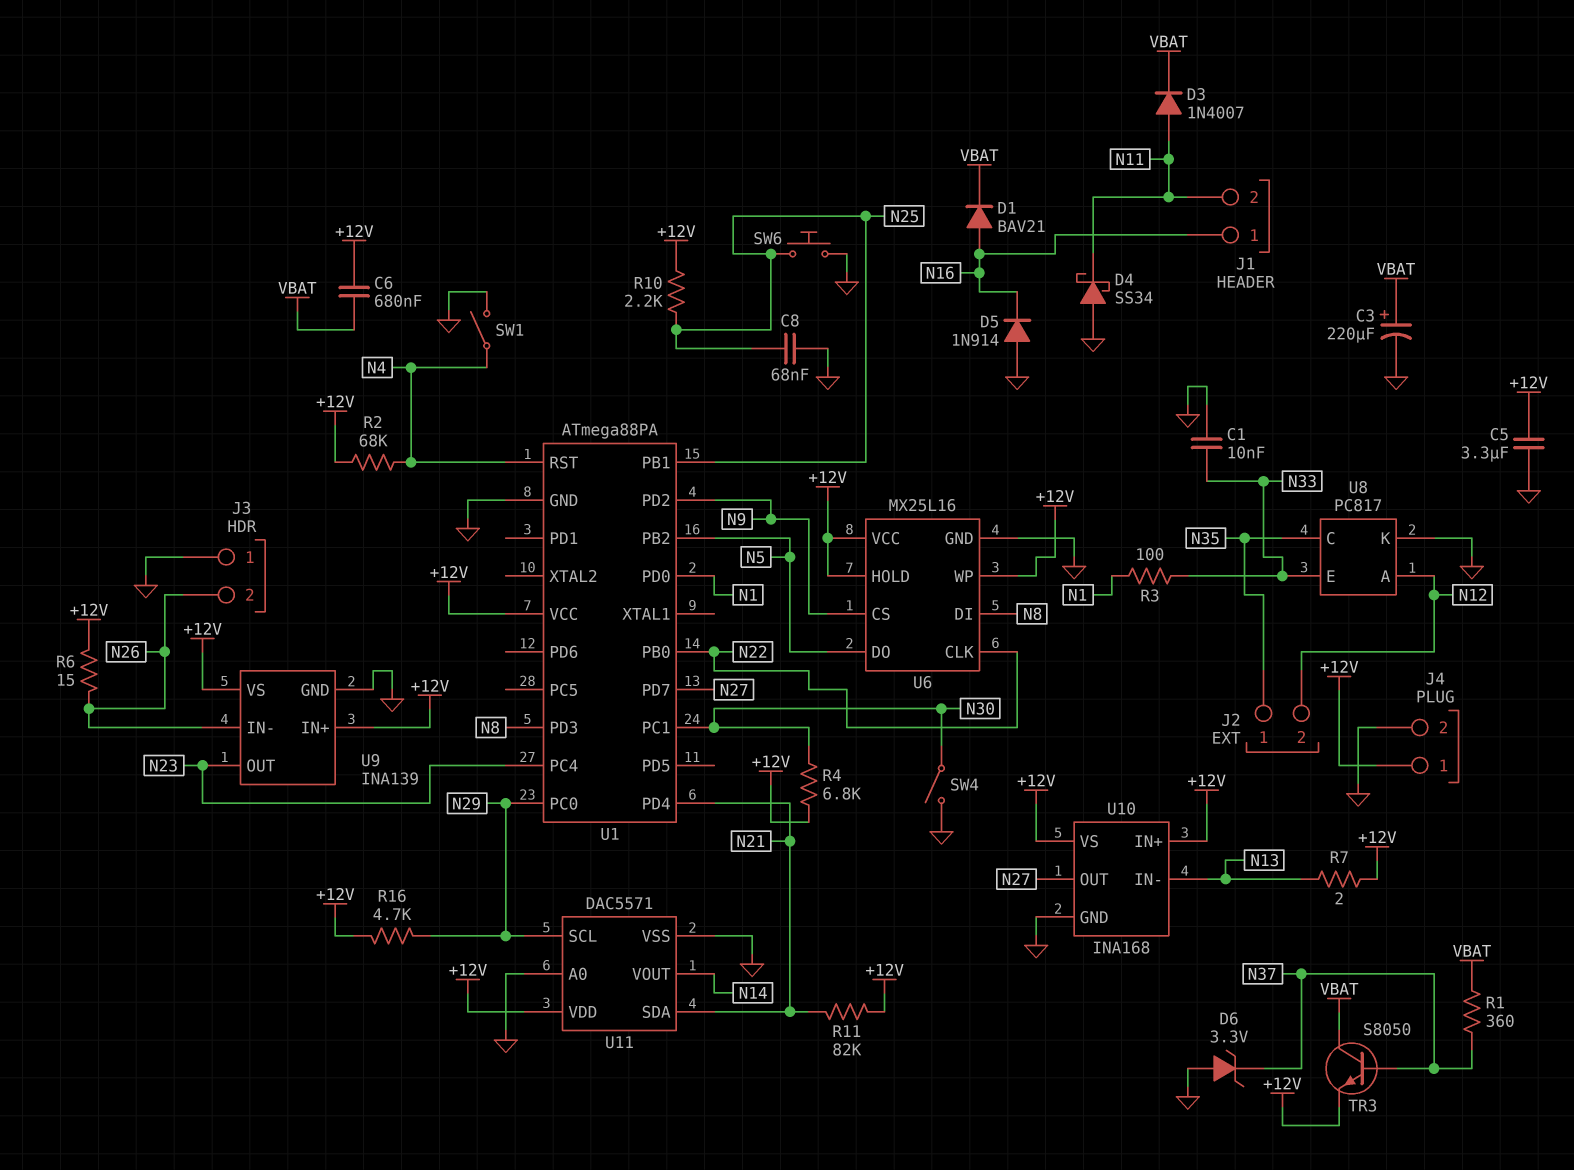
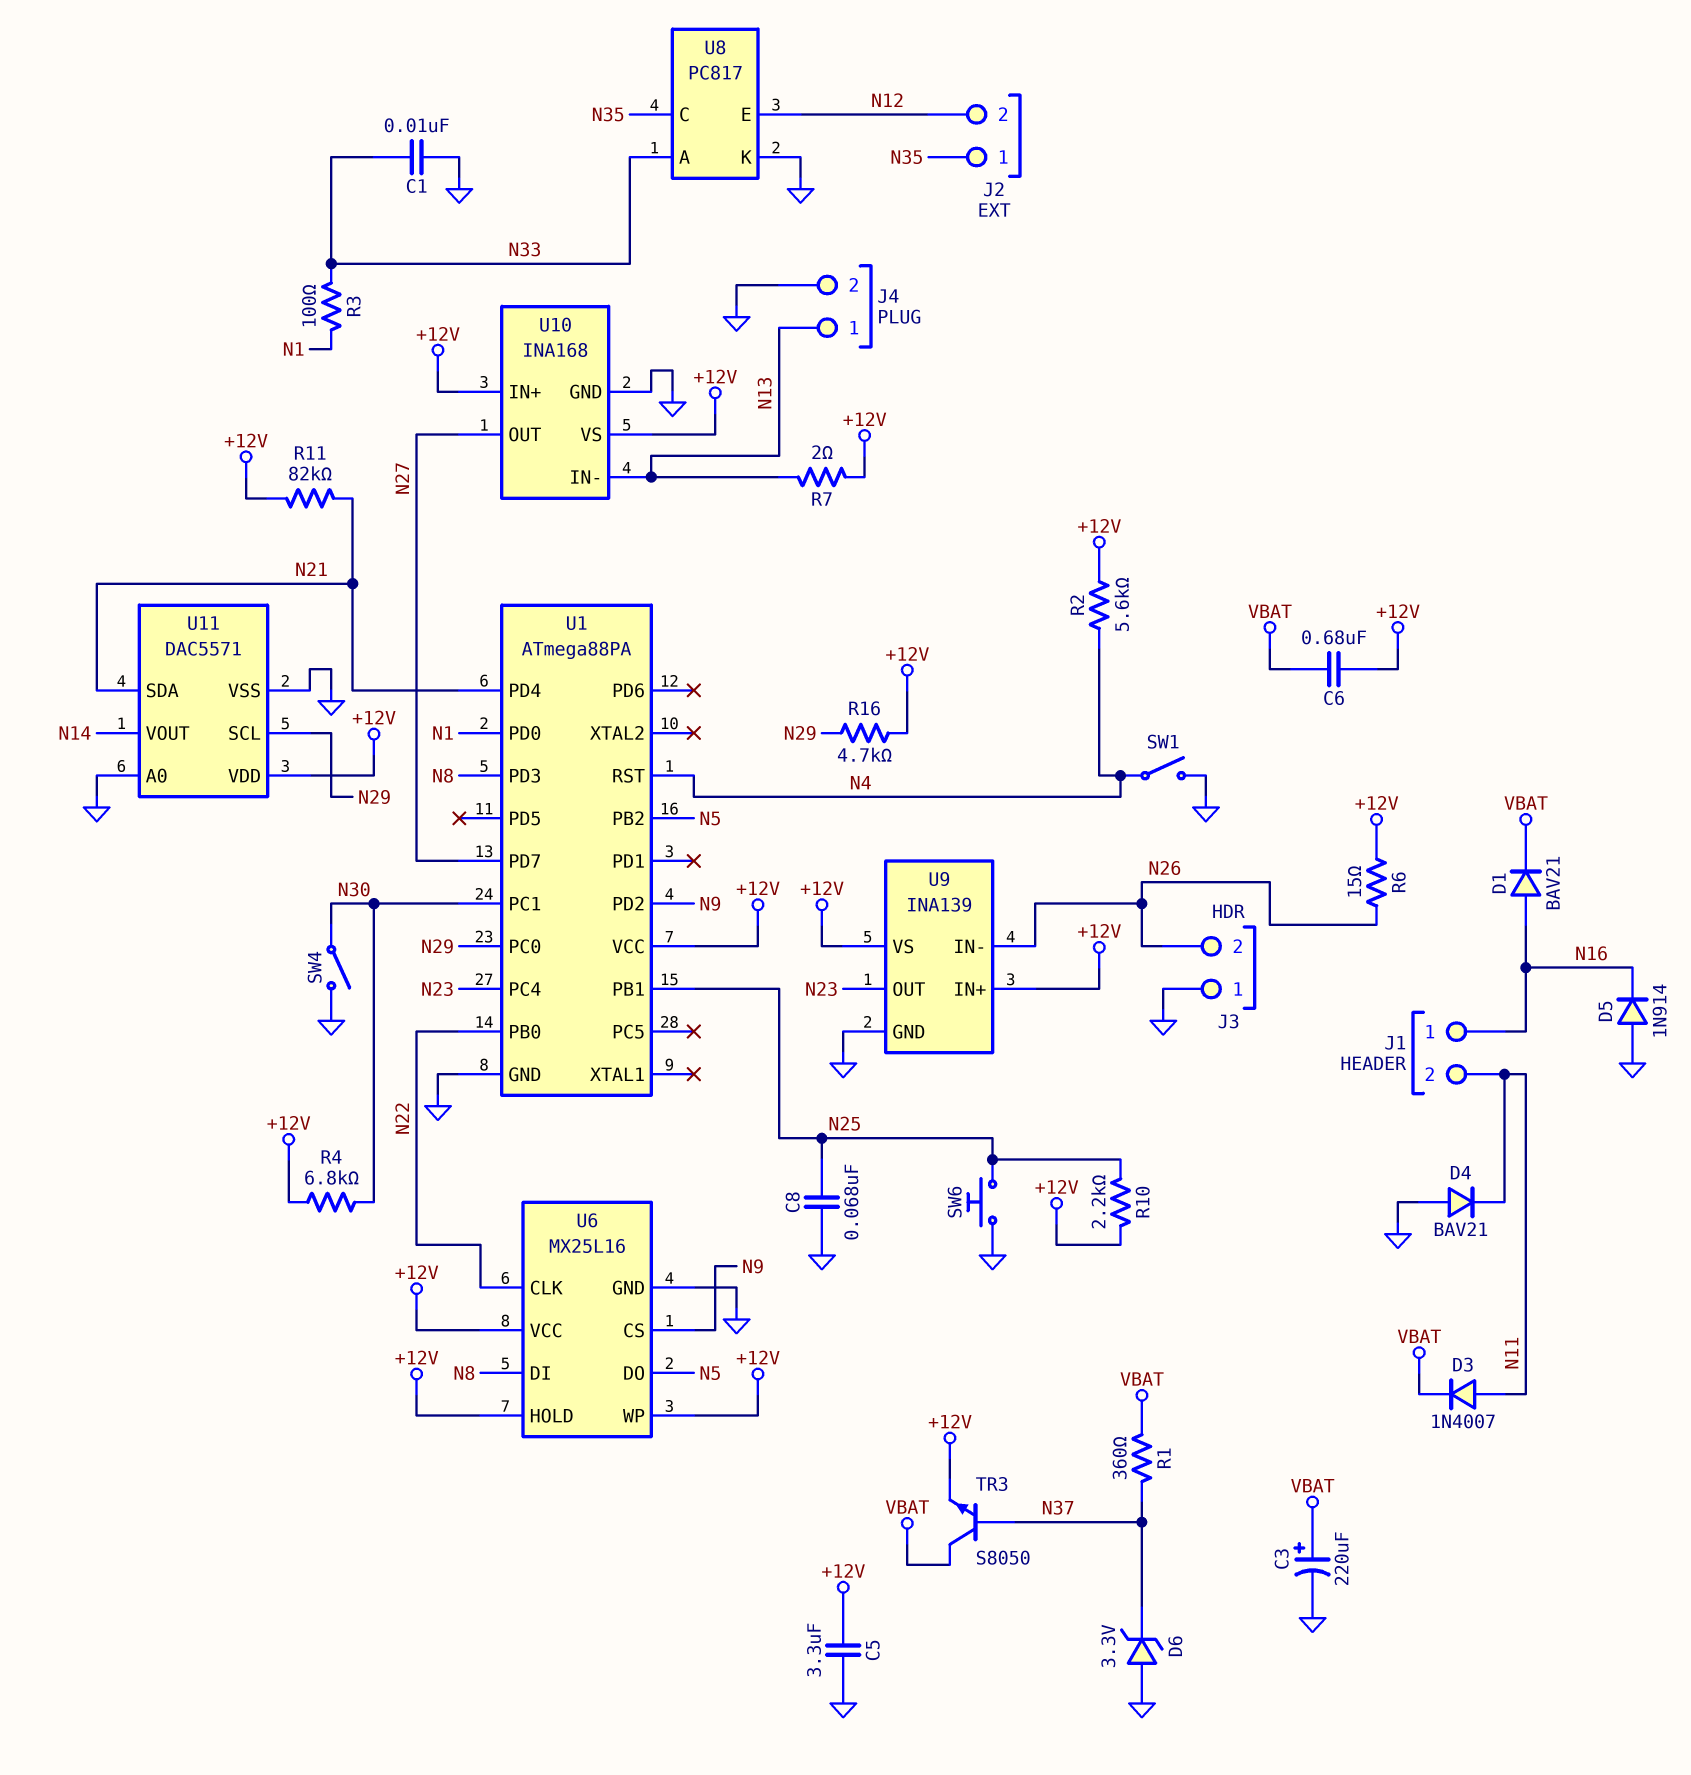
D4: schottky SS34 (A GND, K N11) -> diode BAV21 (A GND, K N11)
J4 pin 1: +12V -> N13
R2: 68k (+12V, N4) -> 5.6k (+12V, N4)
U8 pin A: N12 -> N33
U8 pin E: N33 -> N12

